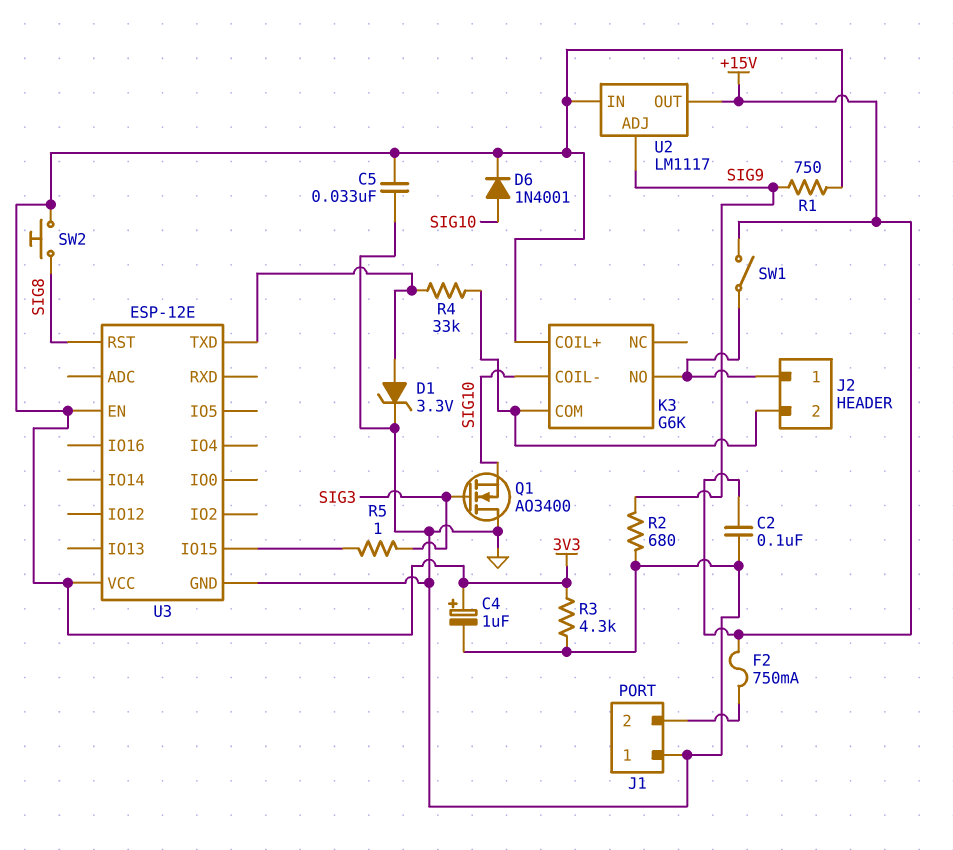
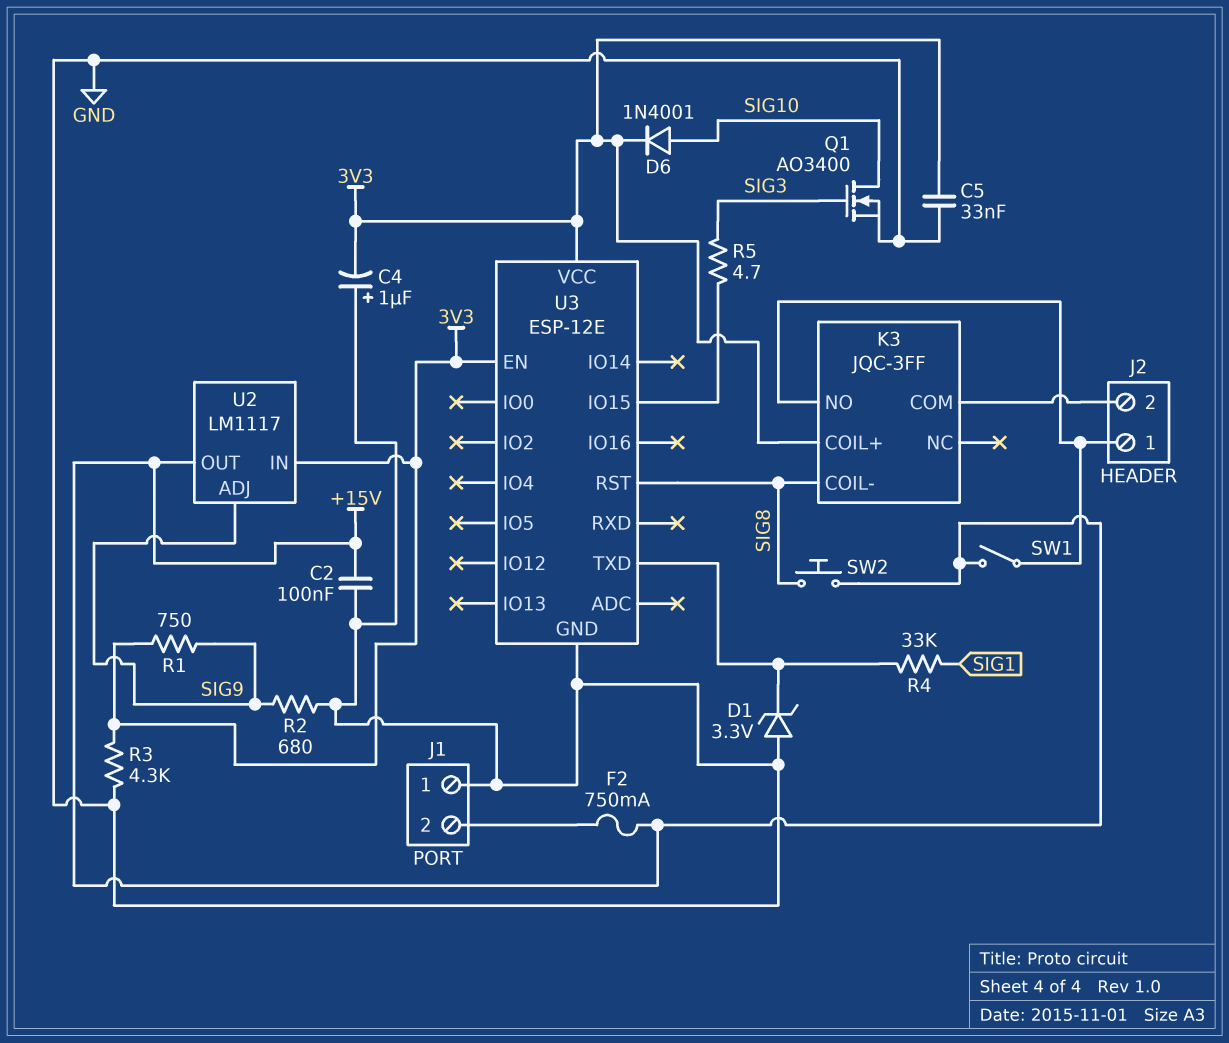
C4: 1uF (plus 3V3, minus GND) -> 1uF (plus GND, minus 3V3)
D1: zener 3.3V (A U3/TXD, K GND) -> zener 3.3V (A GND, K U3/TXD)
K3: G6K -> JQC-3FF
K3 pin COIL-: SIG10 -> SIG8
Q1: NMOS AO3400 (G SIG3, D GND, S SIG10) -> NMOS AO3400 (G SIG3, D SIG10, S GND)
R4: 33k (J2/2, U3/TXD) -> 33k (SIG1, U3/TXD)
R5: 1 (SIG3, U3/IO15) -> 4.7 (SIG3, U3/IO15)
SW2: button (3V3, SIG8) -> button (+15V, SIG8)

